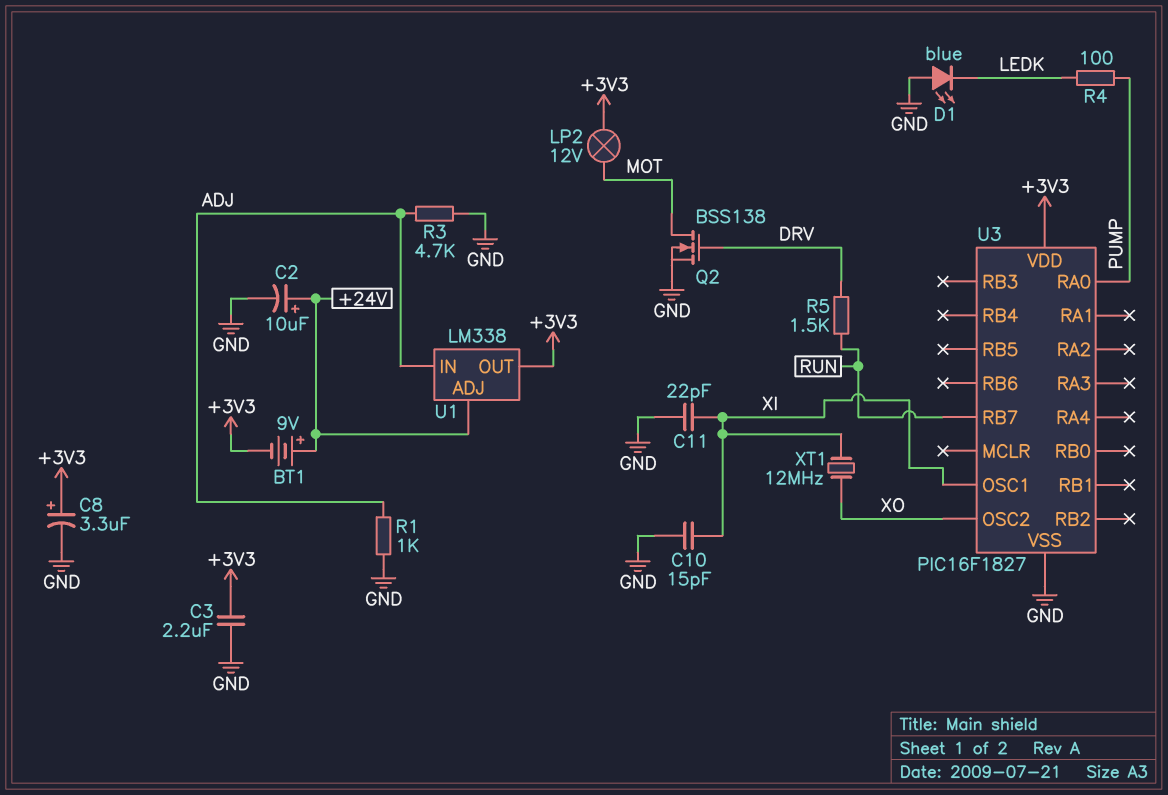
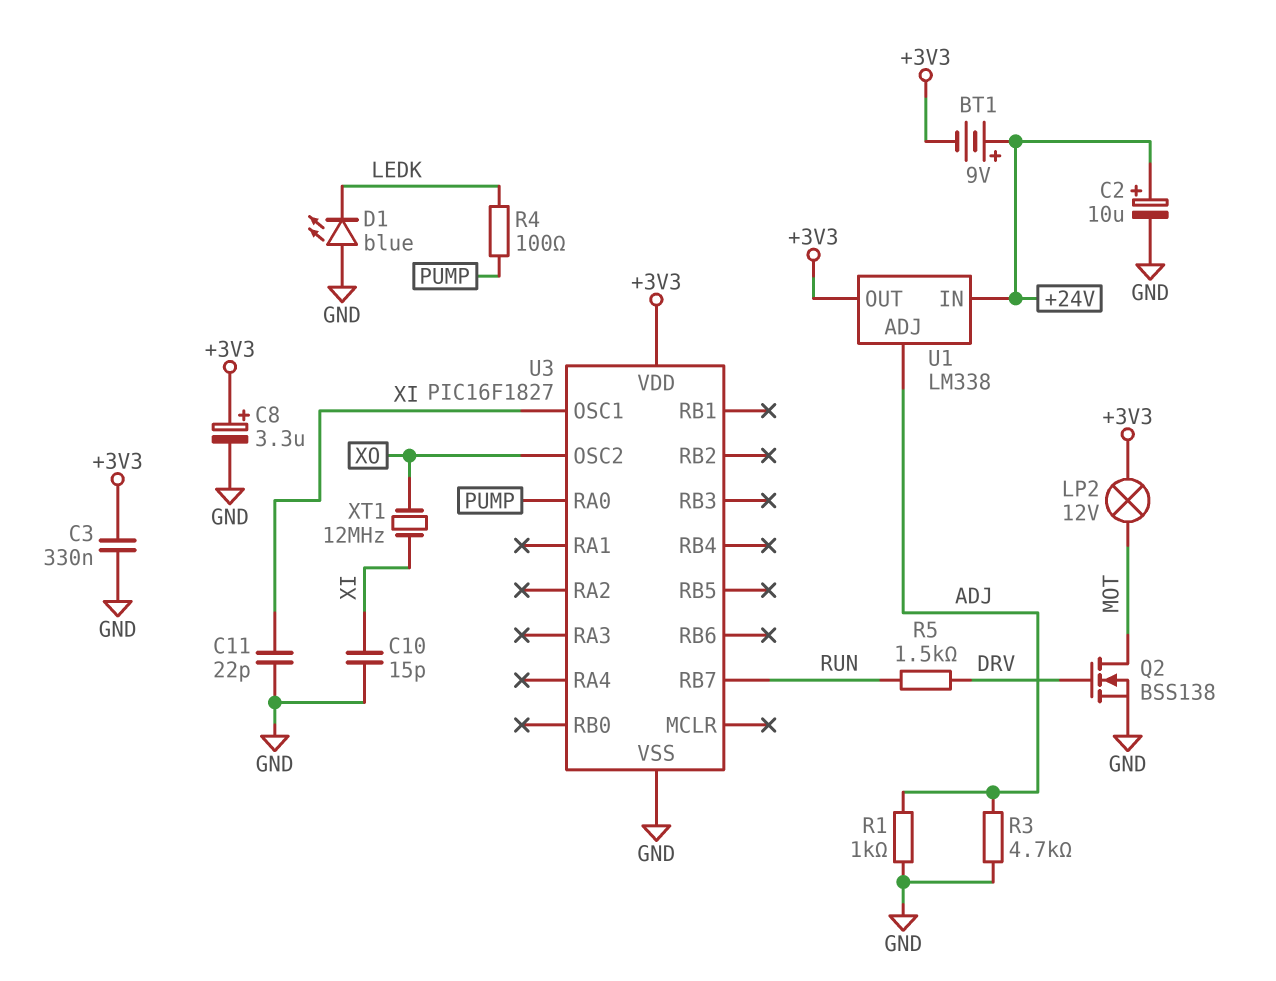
C3: 2.2uF (+3V3, GND) -> 330nF (+3V3, GND)
U1 pin ADJ: +24V -> ADJ
U1 pin IN: ADJ -> +24V

